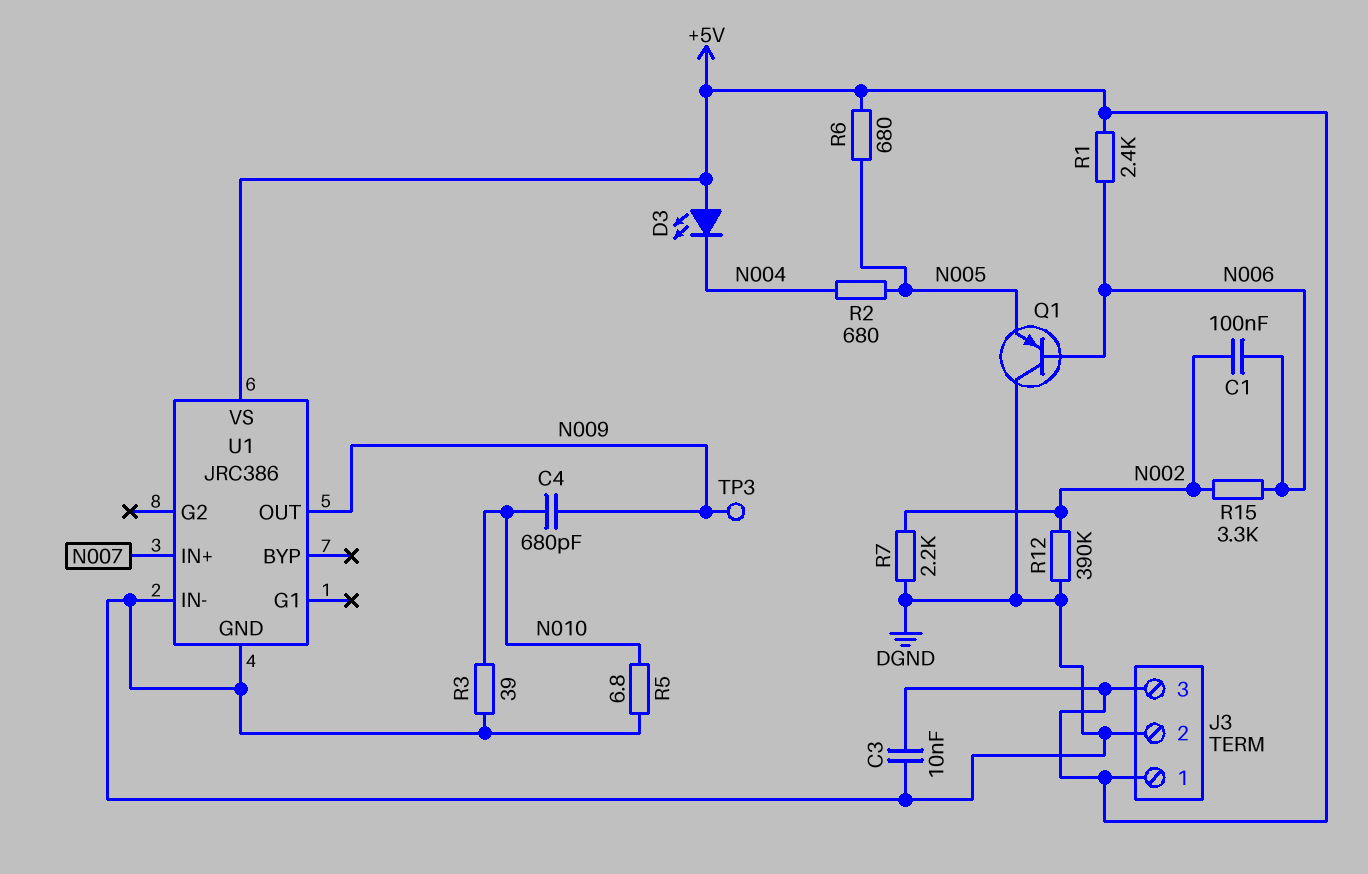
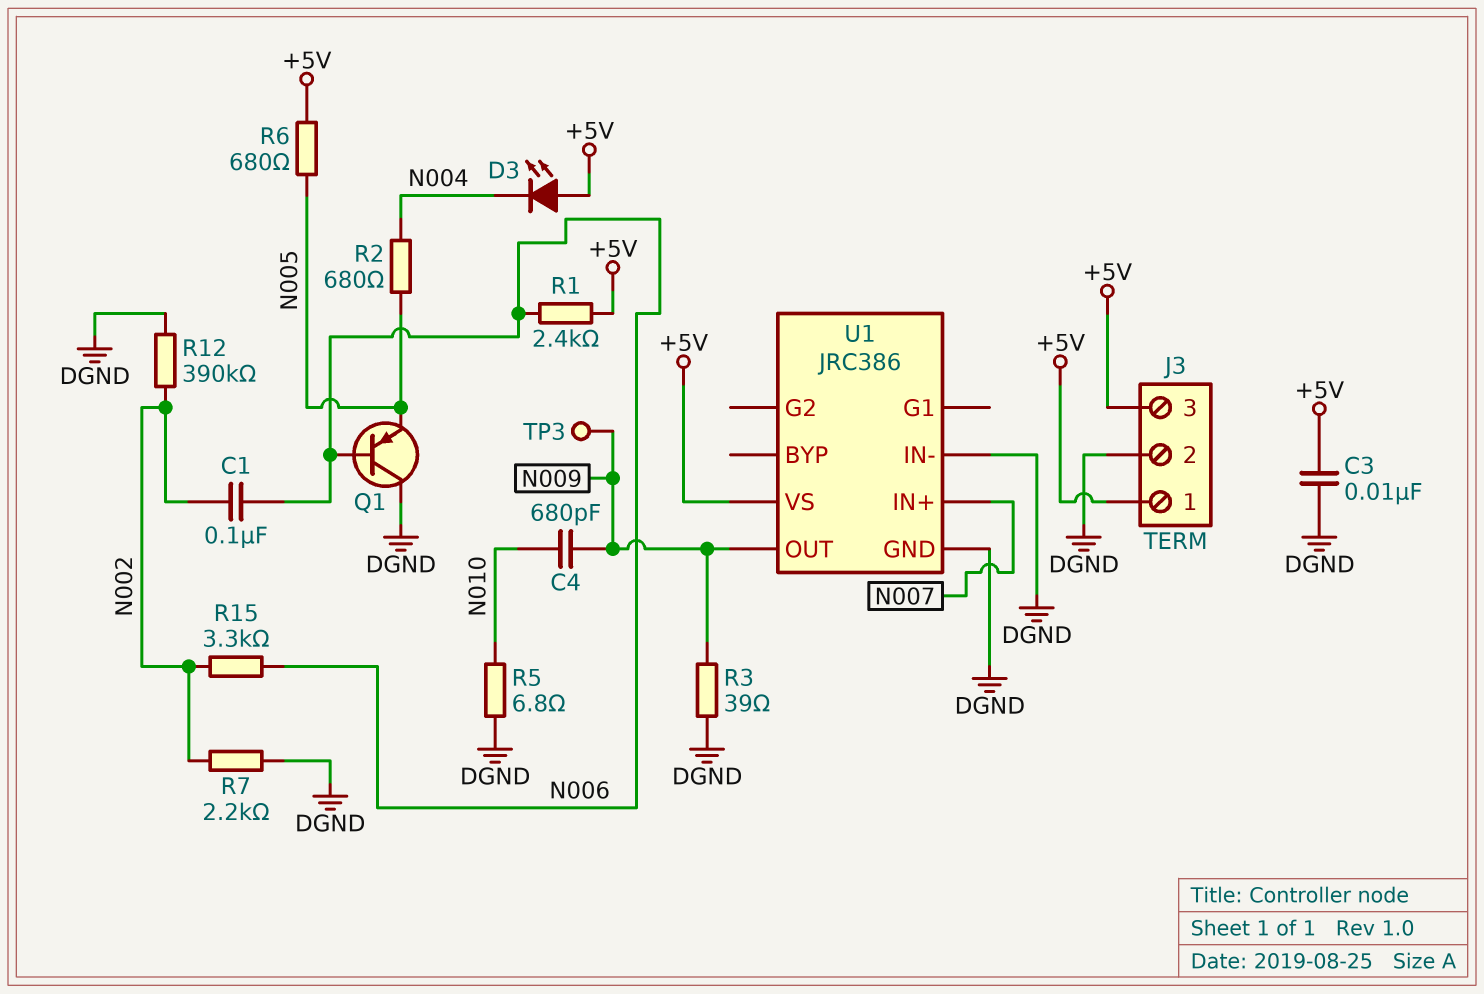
R3: 39 (DGND, N010) -> 39 (DGND, N009)

